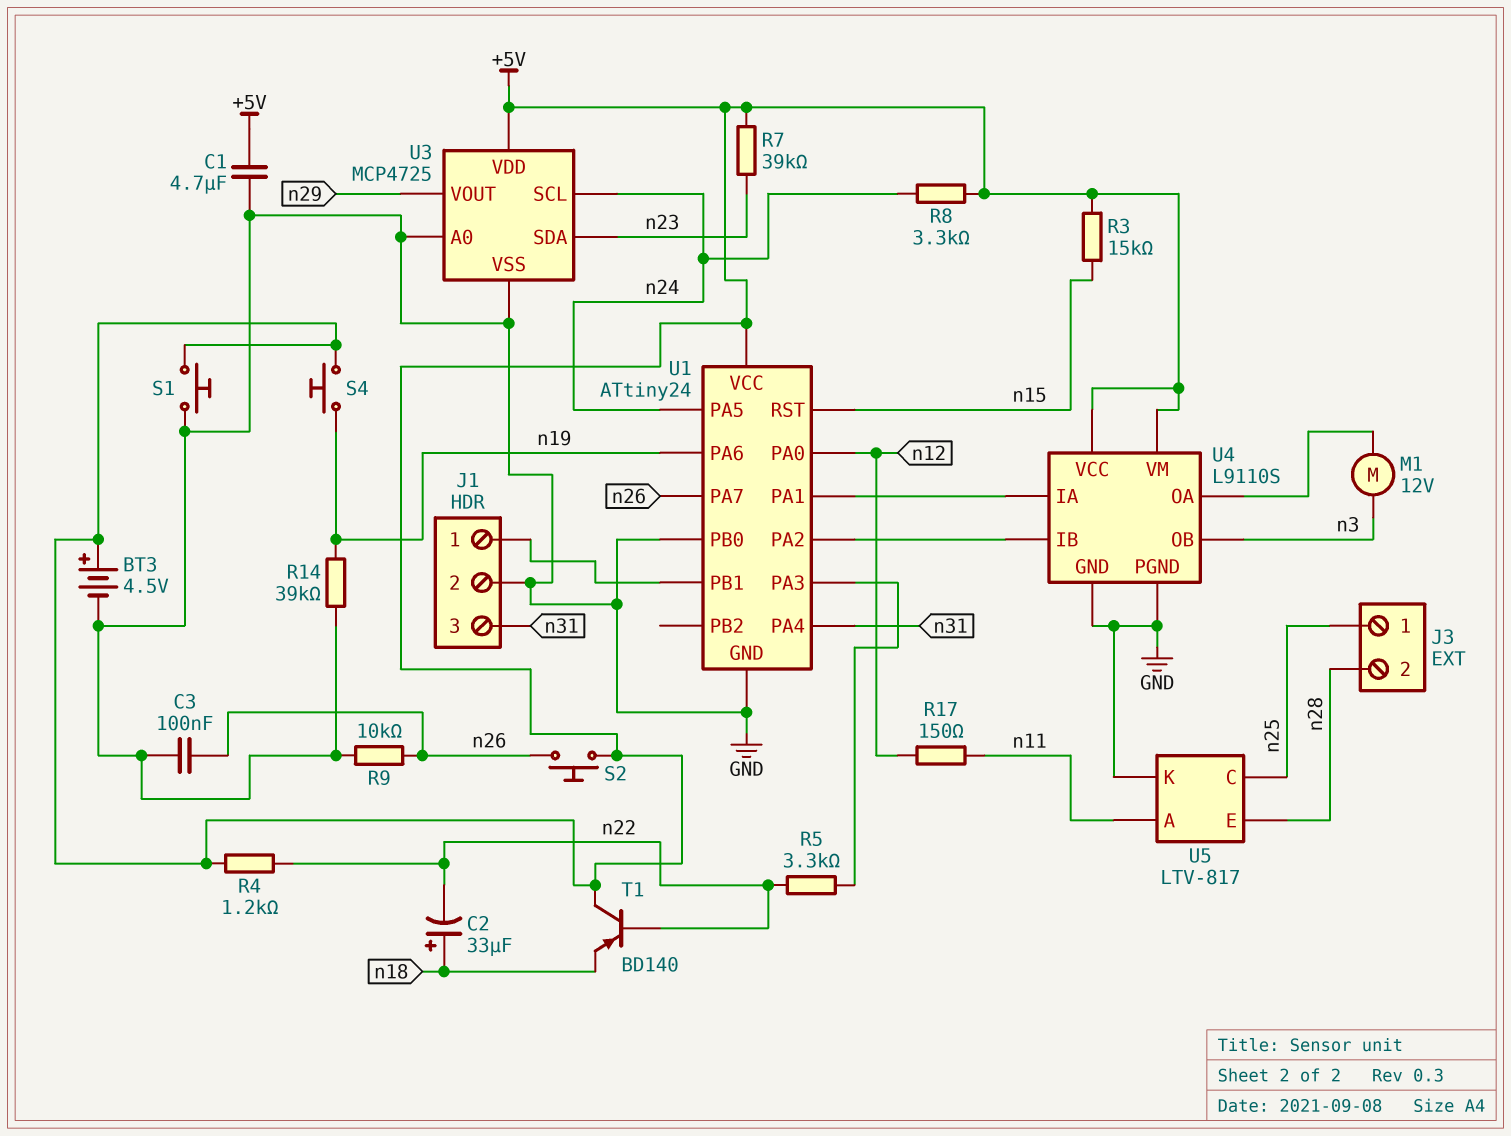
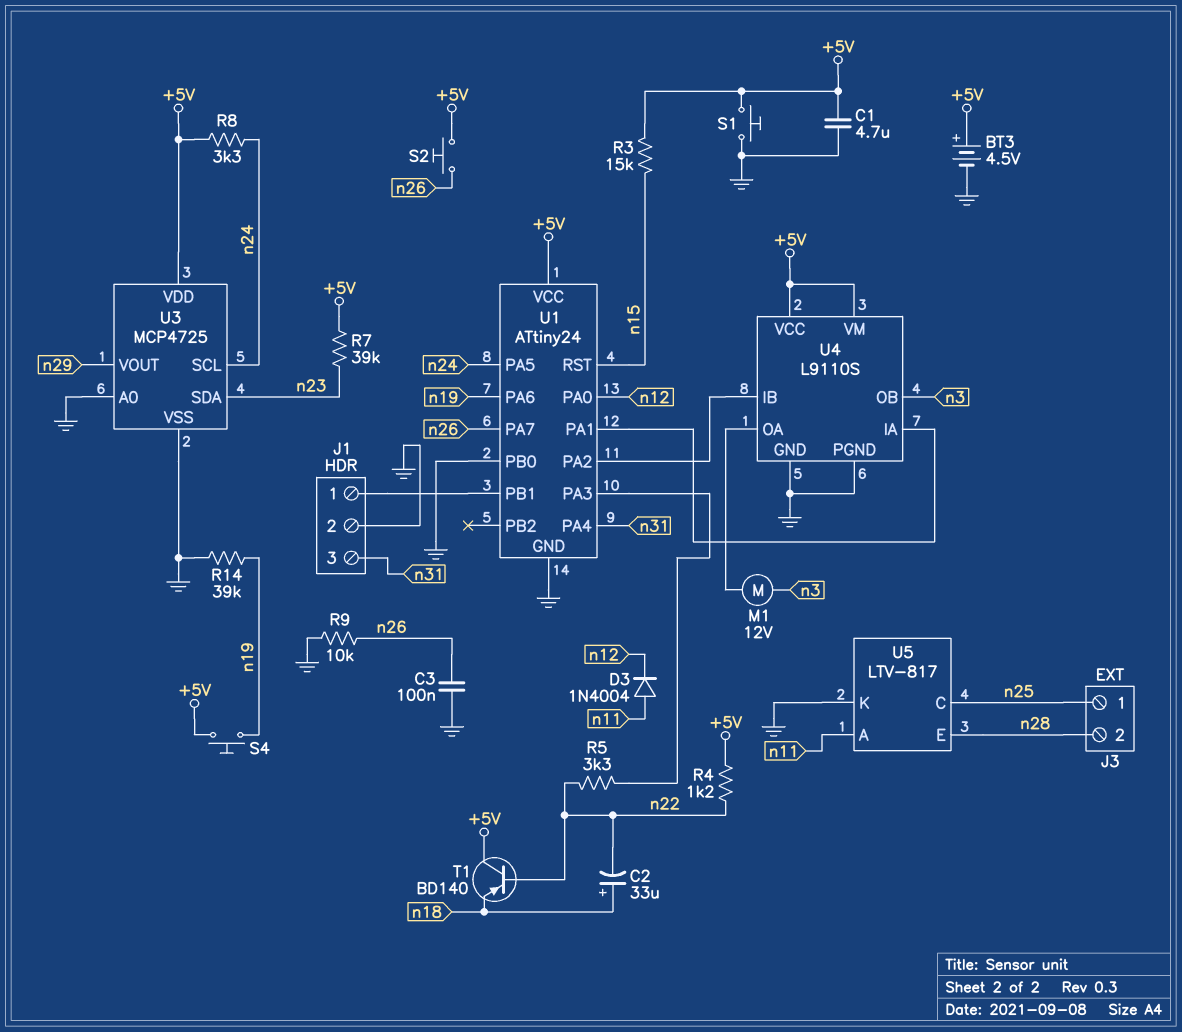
D3: none -> diode 1N4004 (A n11, K n12)
R17: 150 (n11, n12) -> none

